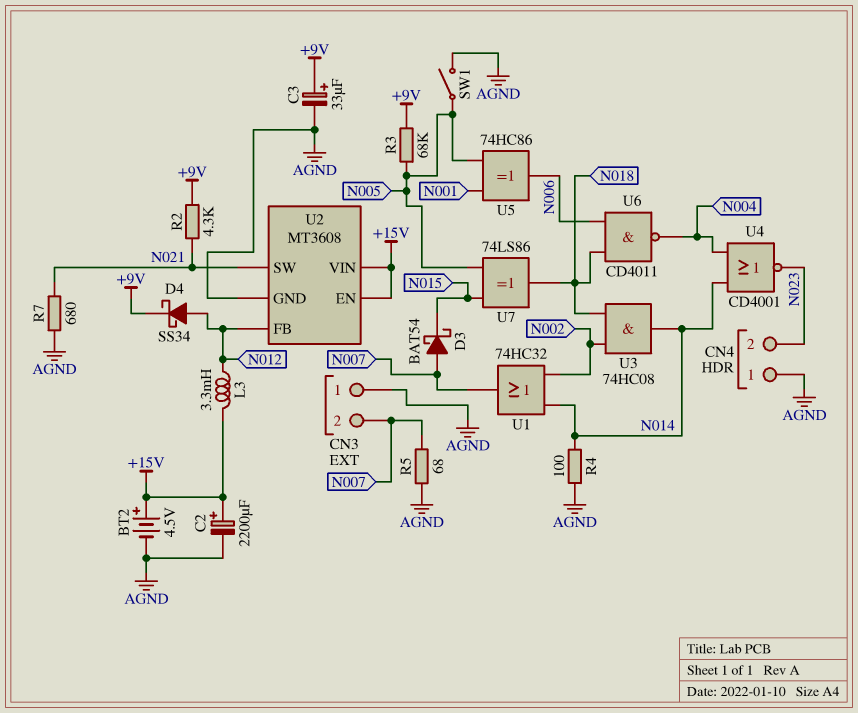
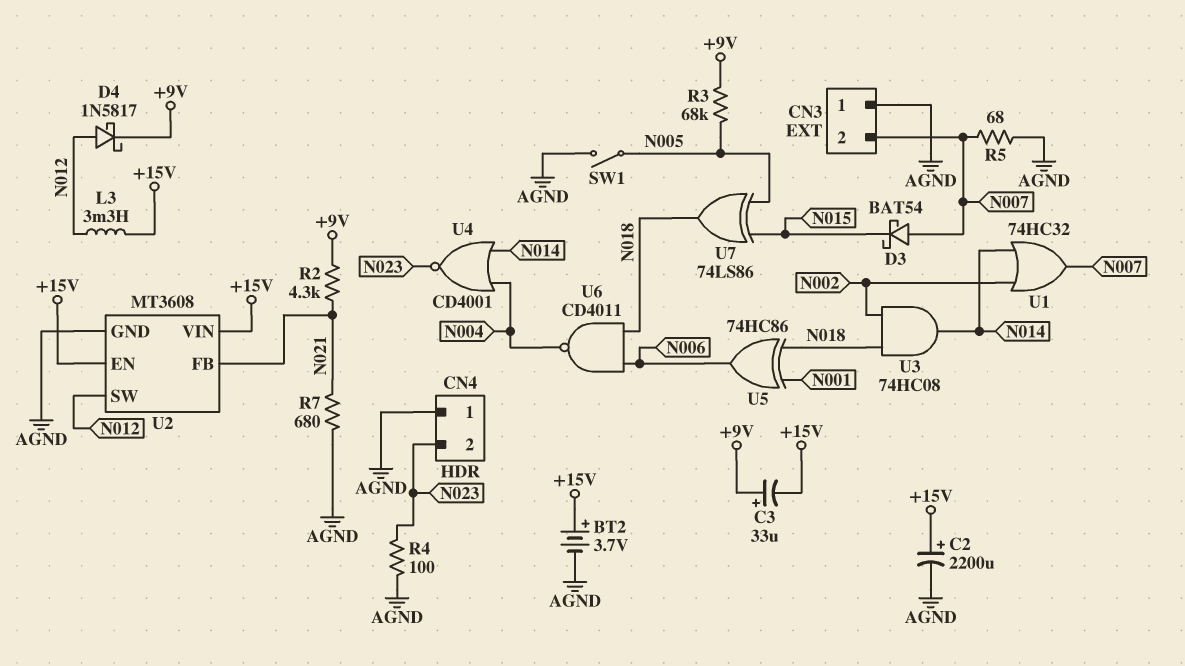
BT2: 4.5V (plus +15V, minus AGND) -> 3.7V (plus +15V, minus AGND)
C3: 33uF (plus +9V, minus AGND) -> 33uF (plus +9V, minus +15V)
D4: schottky SS34 (A N012, K +9V) -> schottky 1N5817 (A N012, K +9V)
R4: 100 (AGND, N014) -> 100 (AGND, N023)
U2 pin FB: N012 -> N021
U2 pin SW: N021 -> N012
U5: XOR 74HC86 (in N001, in N005, out N006) -> XOR 74HC86 (in N001, in N018, out N006)

